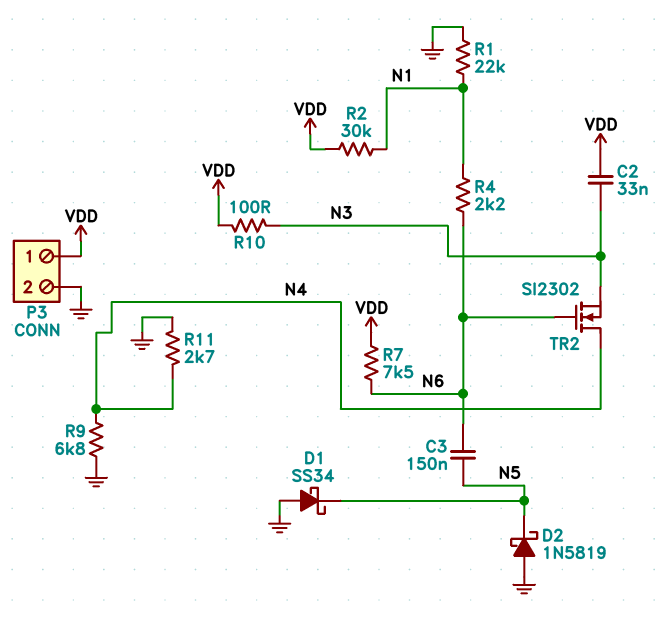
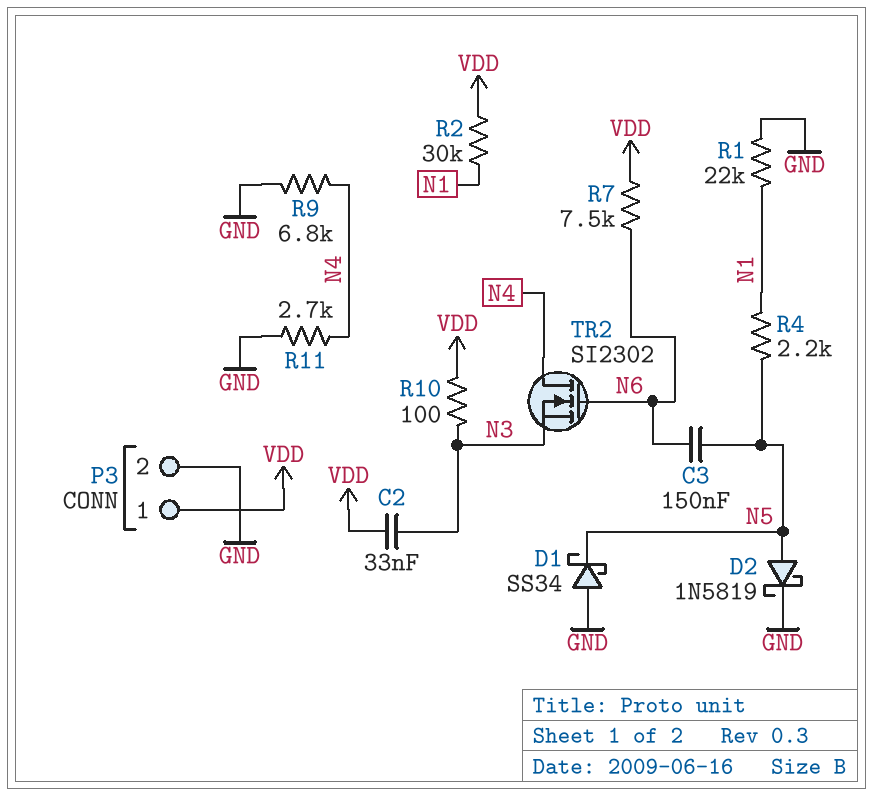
D2: schottky 1N5819 (A GND, K N5) -> schottky 1N5819 (A N5, K GND)
R4: 2.2k (N1, N6) -> 2.2k (N1, N5)

